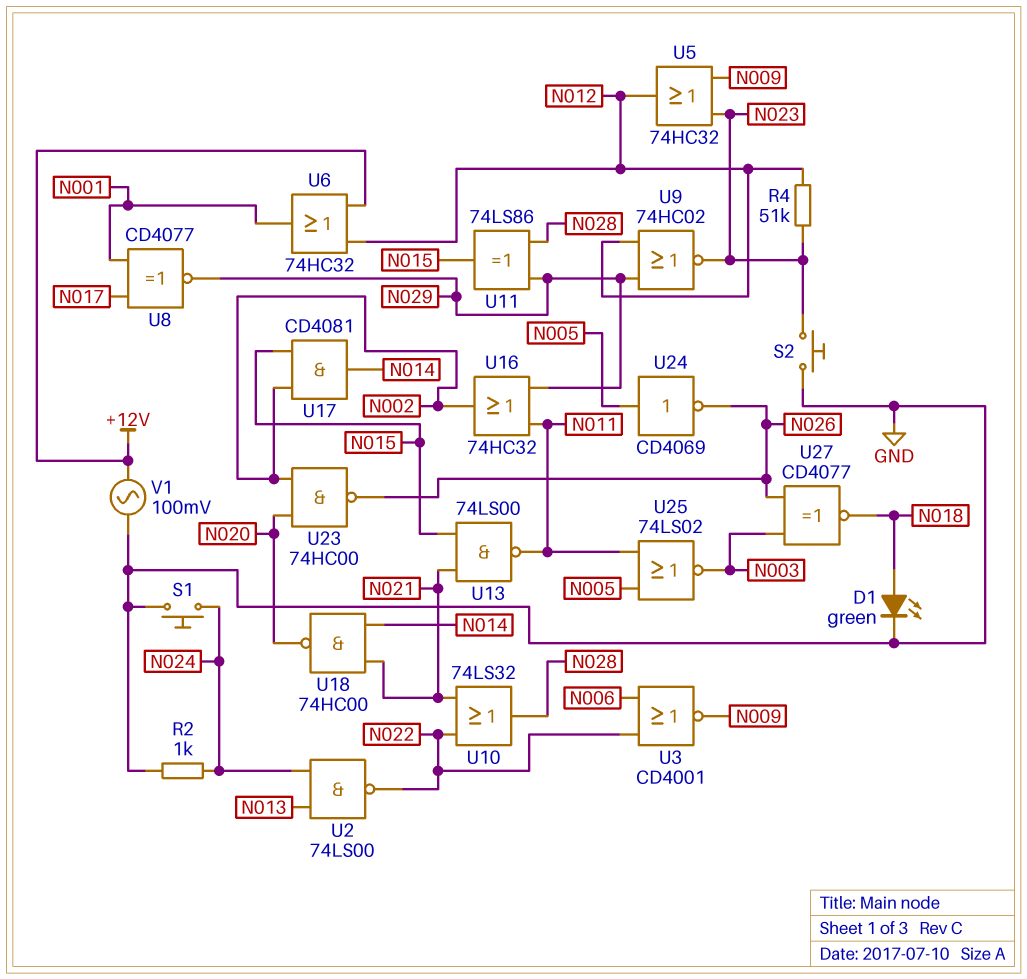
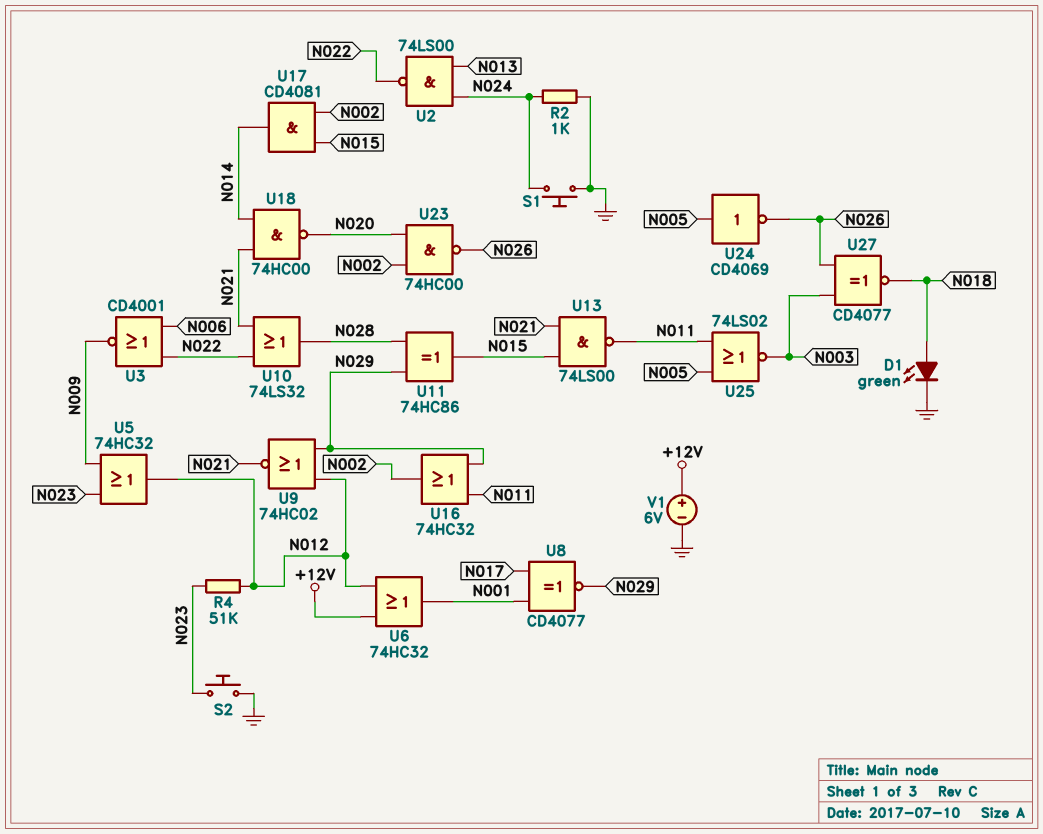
U9: NOR 74HC02 (in N012, in N029, out N023) -> NOR 74HC02 (in N012, in N029, out N021)
U11: XOR 74LS86 (in N028, in N029, out N015) -> XOR 74HC86 (in N028, in N029, out N015)
V1: AC 100mV (+12V, GND) -> 6V (plus +12V, minus GND)

